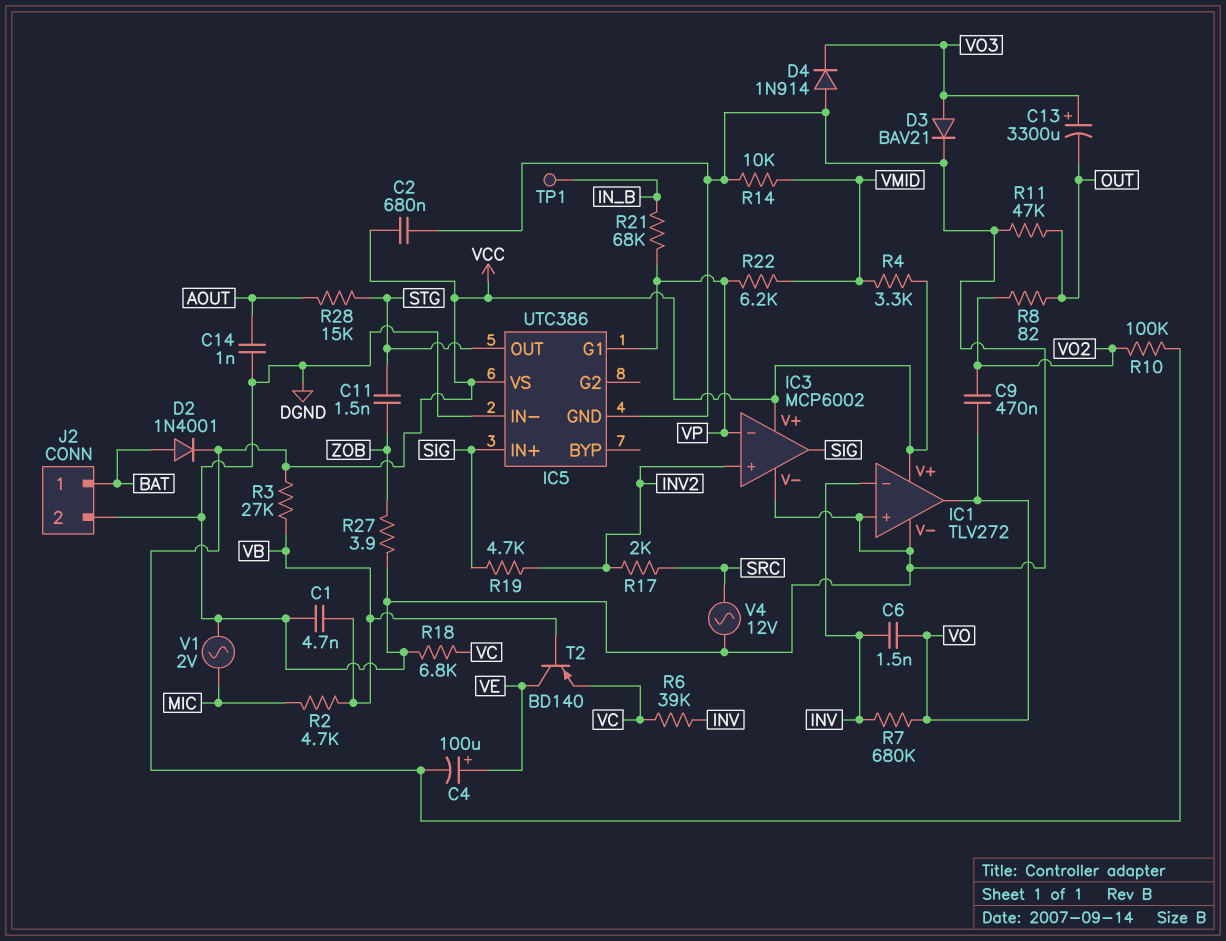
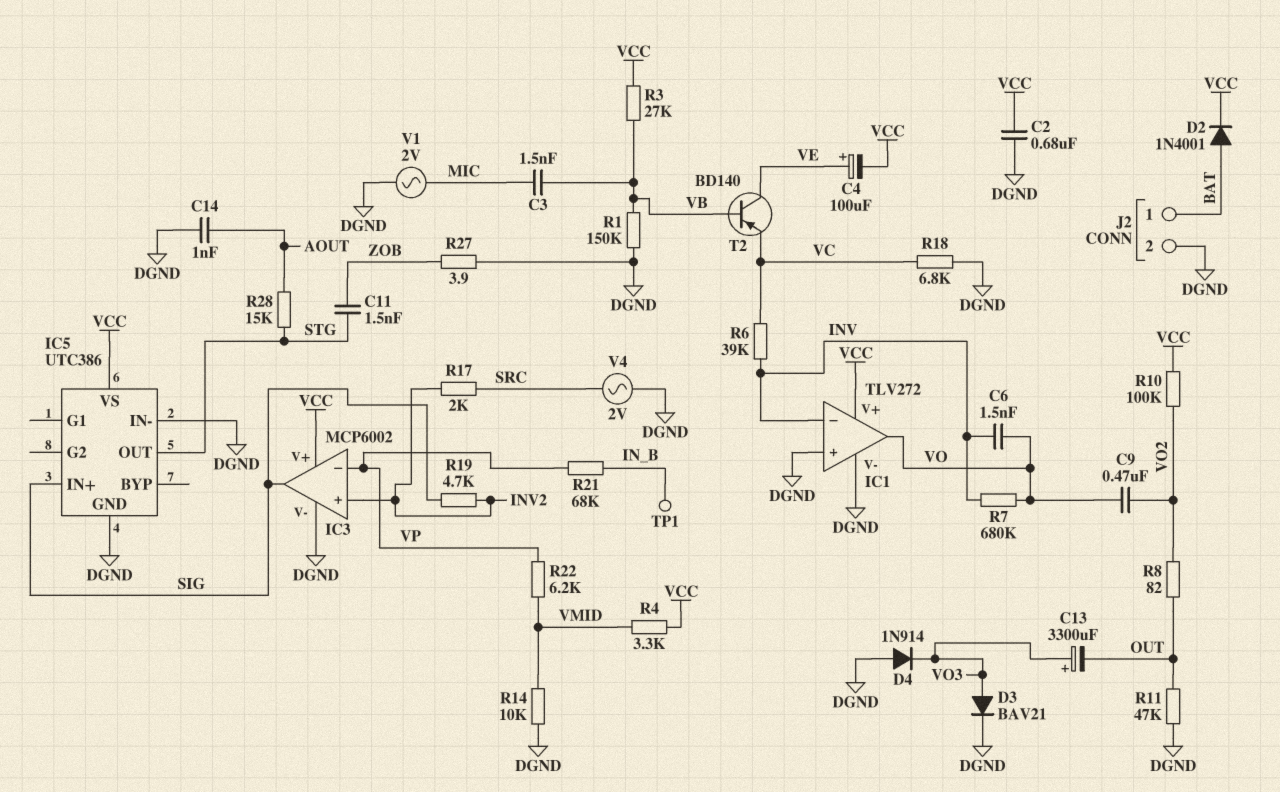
C1: 4.7nF (DGND, VB) -> none
C3: none -> 1.5nF (MIC, VB)
IC5 pin G1: VP -> none
R1: none -> 150k (DGND, VB)
R2: 4.7k (MIC, VB) -> none
V4: AC 12V (DGND, SRC) -> AC 2V (DGND, SRC)

